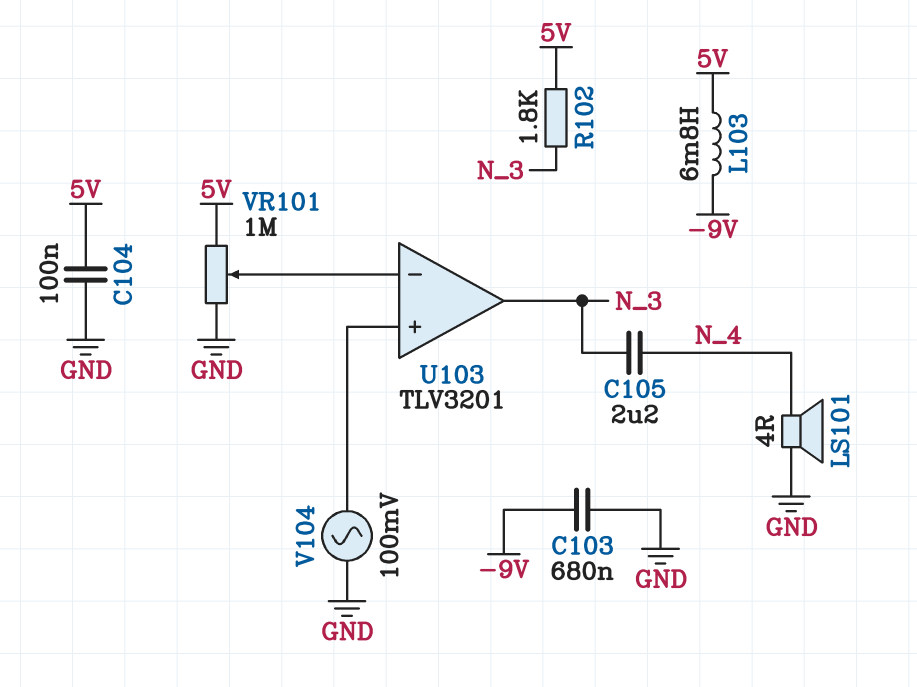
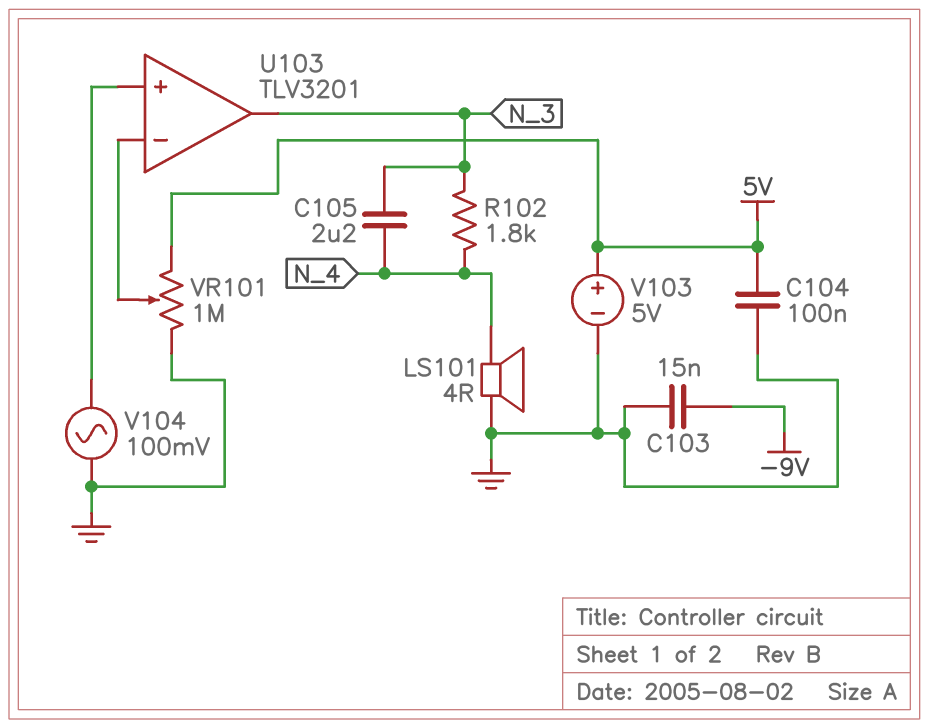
C103: 680nF (-9V, GND) -> 15nF (-9V, GND)
L103: 6.8mH (-9V, 5V) -> none
R102: 1.8k (5V, N_3) -> 1.8k (N_3, N_4)
V103: none -> 5V (plus 5V, minus GND)

